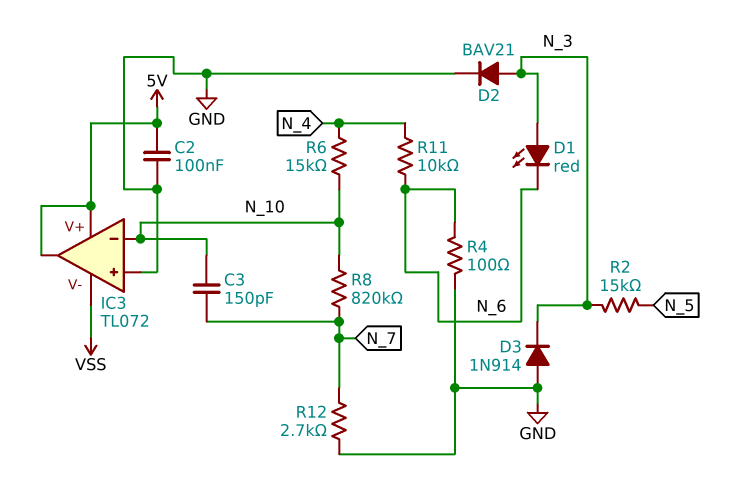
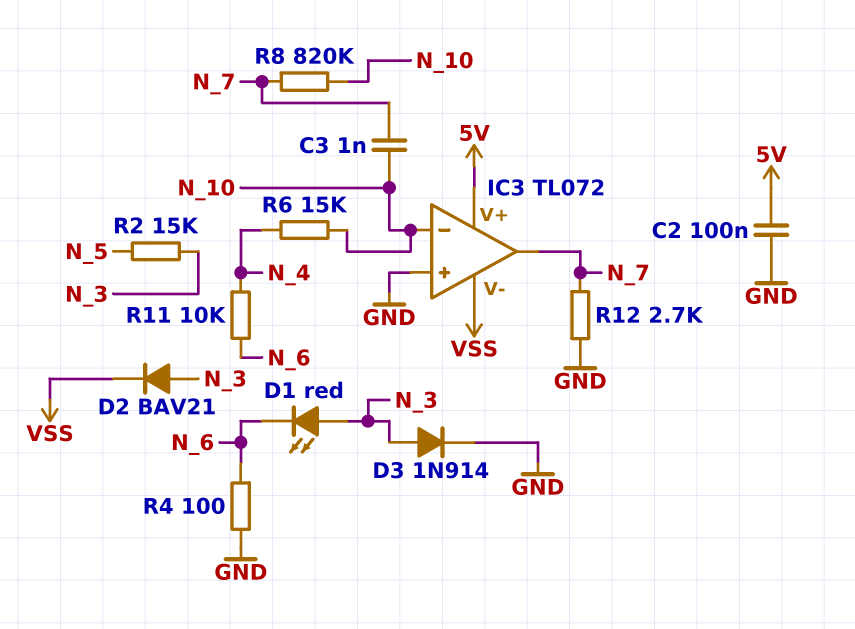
C3: 150pF (N_7, N_10) -> 1nF (N_7, N_10)
D2: diode BAV21 (A N_3, K GND) -> diode BAV21 (A N_3, K VSS)
D3: diode 1N914 (A GND, K N_3) -> diode 1N914 (A N_3, K GND)
IC3 pin out: 5V -> N_7

